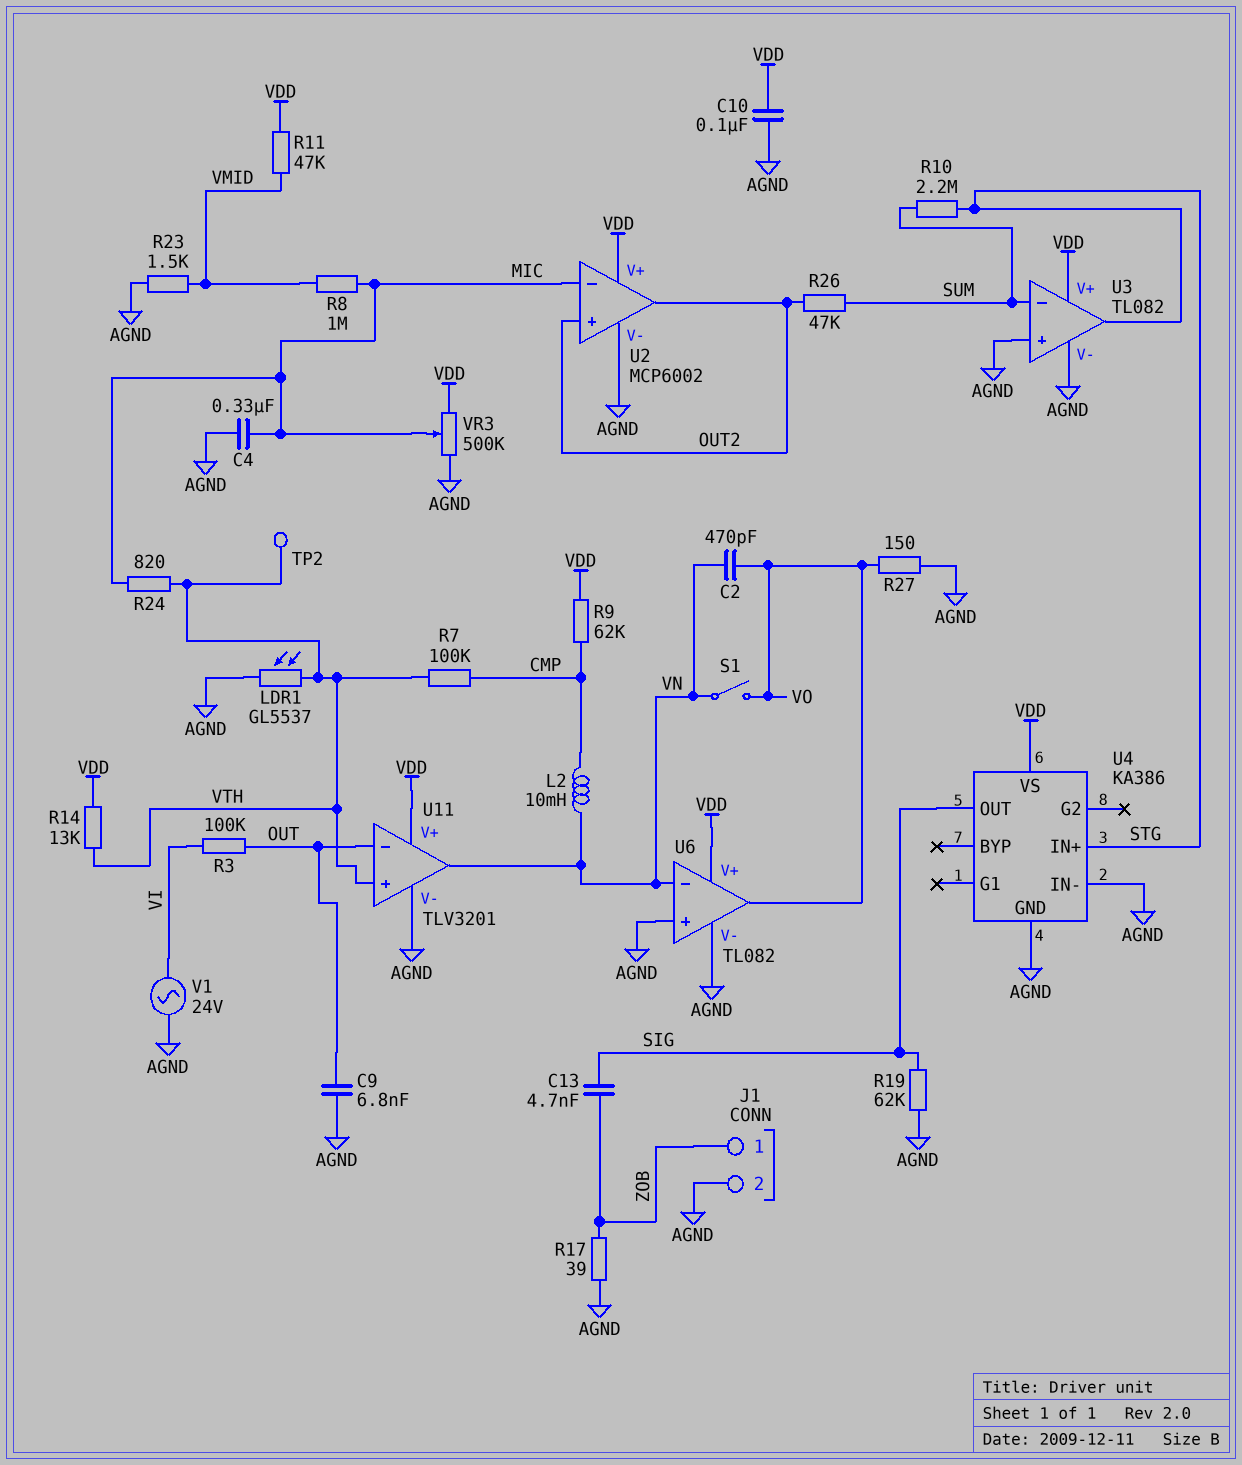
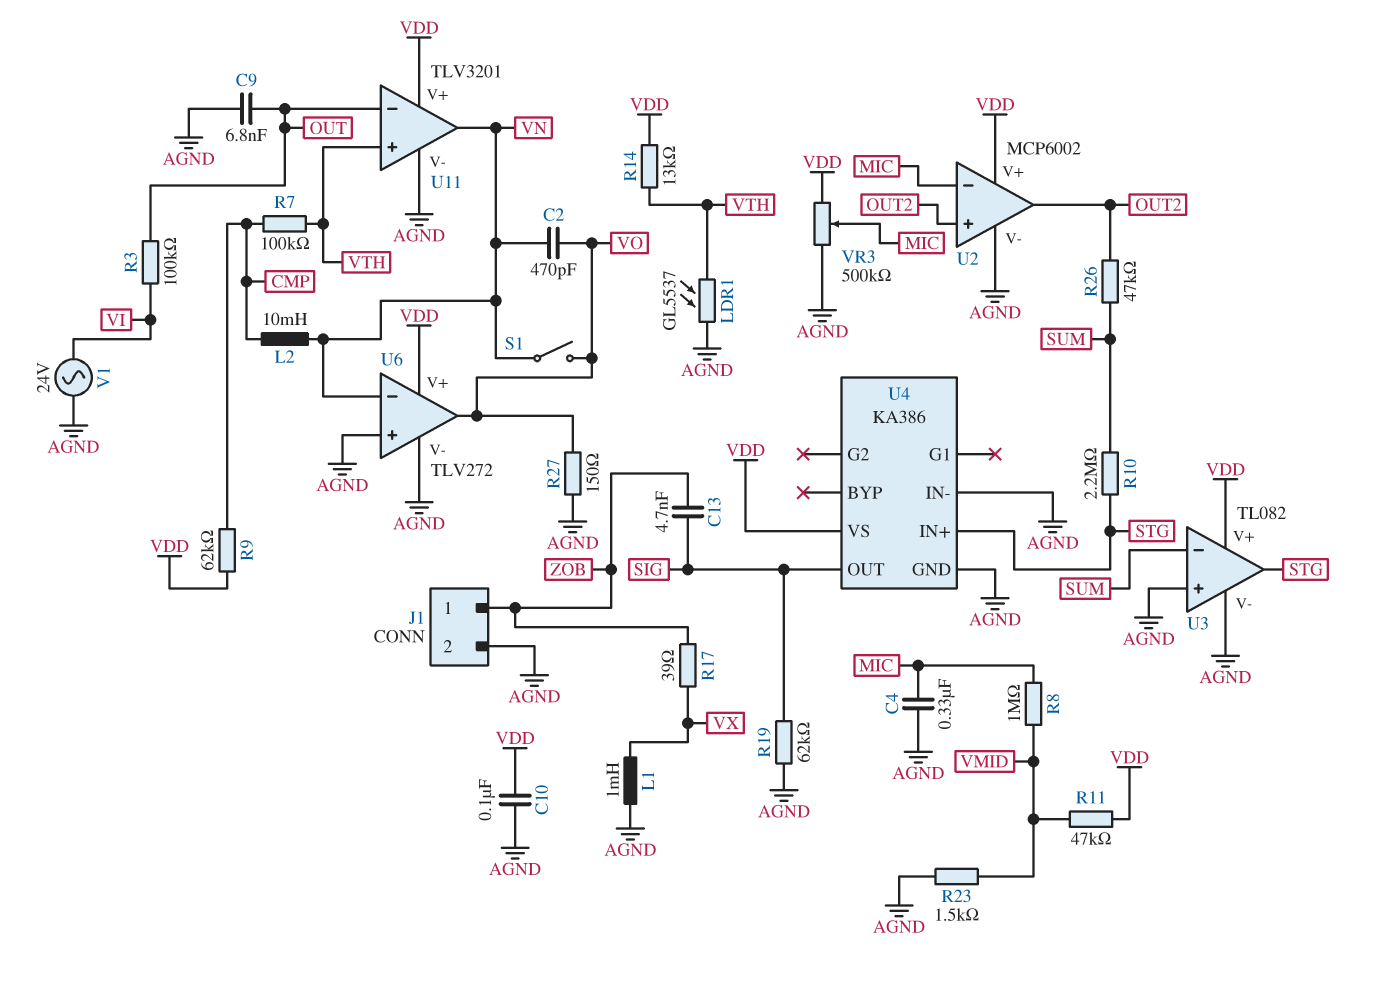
L1: none -> 1mH (AGND, VX)
R17: 39 (AGND, ZOB) -> 39 (VX, ZOB)
R24: 820 (MIC, VTH) -> none
TP2: test point (VTH) -> none
U6: TL082 -> TLV272

